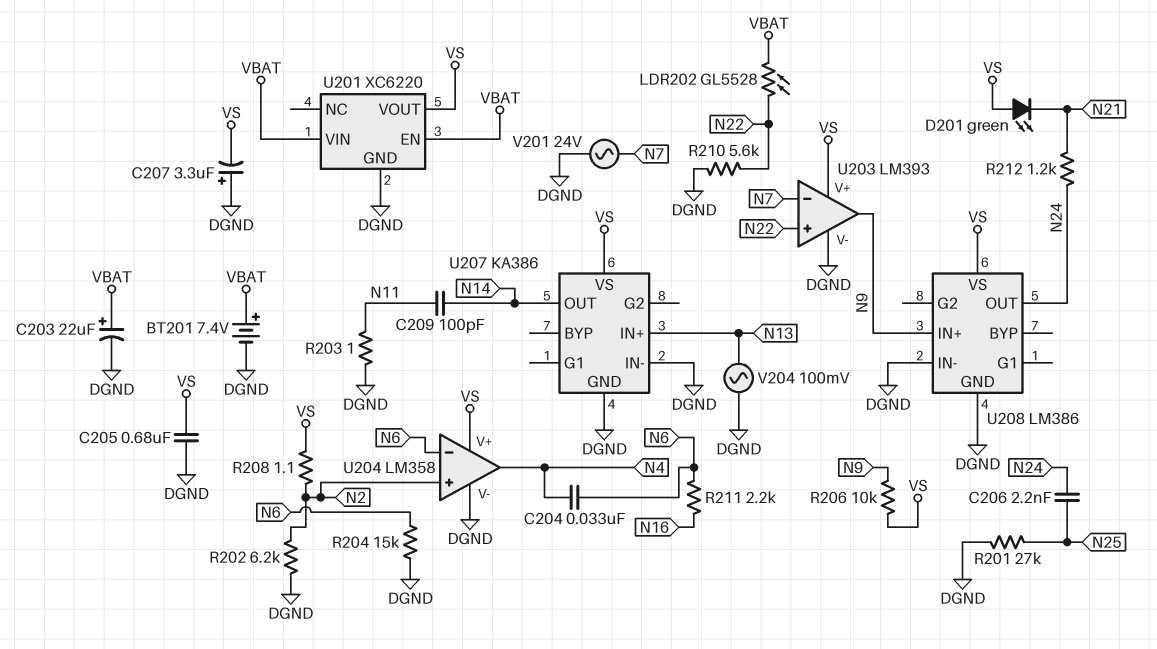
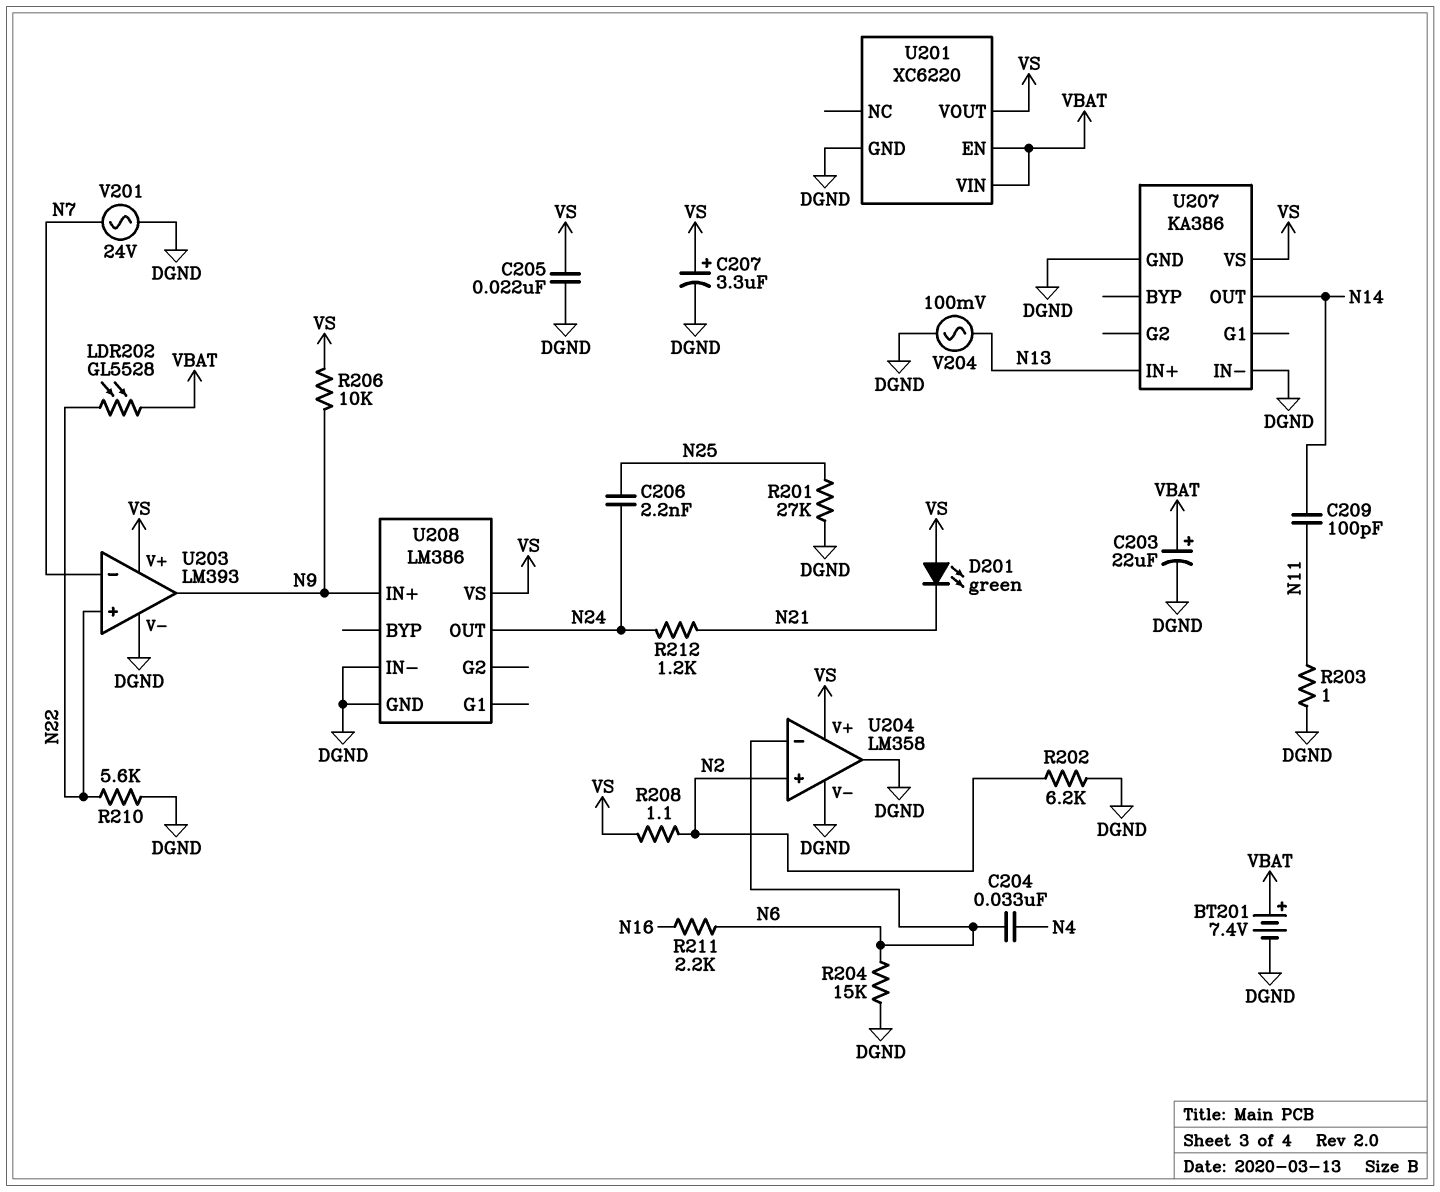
C205: 680nF (DGND, VS) -> 22nF (DGND, VS)
C207: 3.3uF (plus DGND, minus VS) -> 3.3uF (plus VS, minus DGND)
U204 pin out: N4 -> DGND

